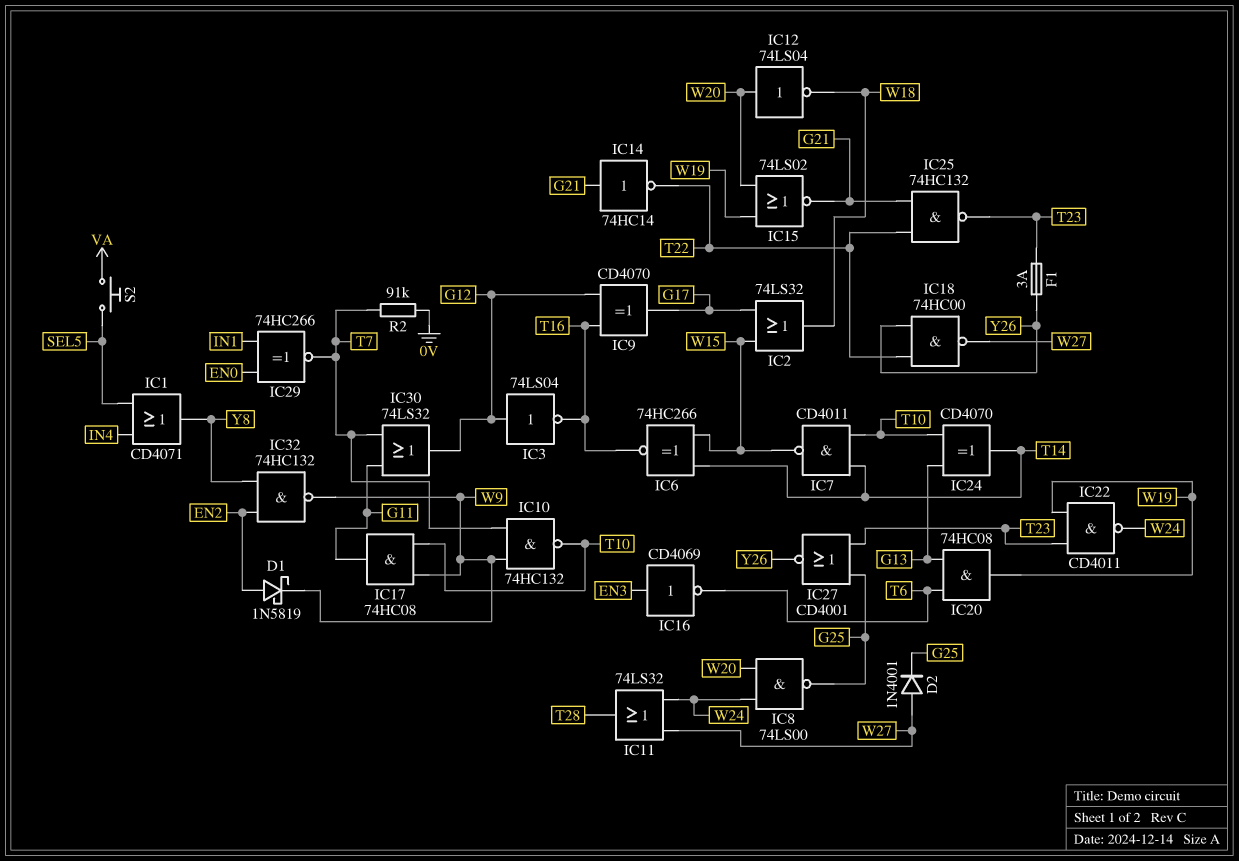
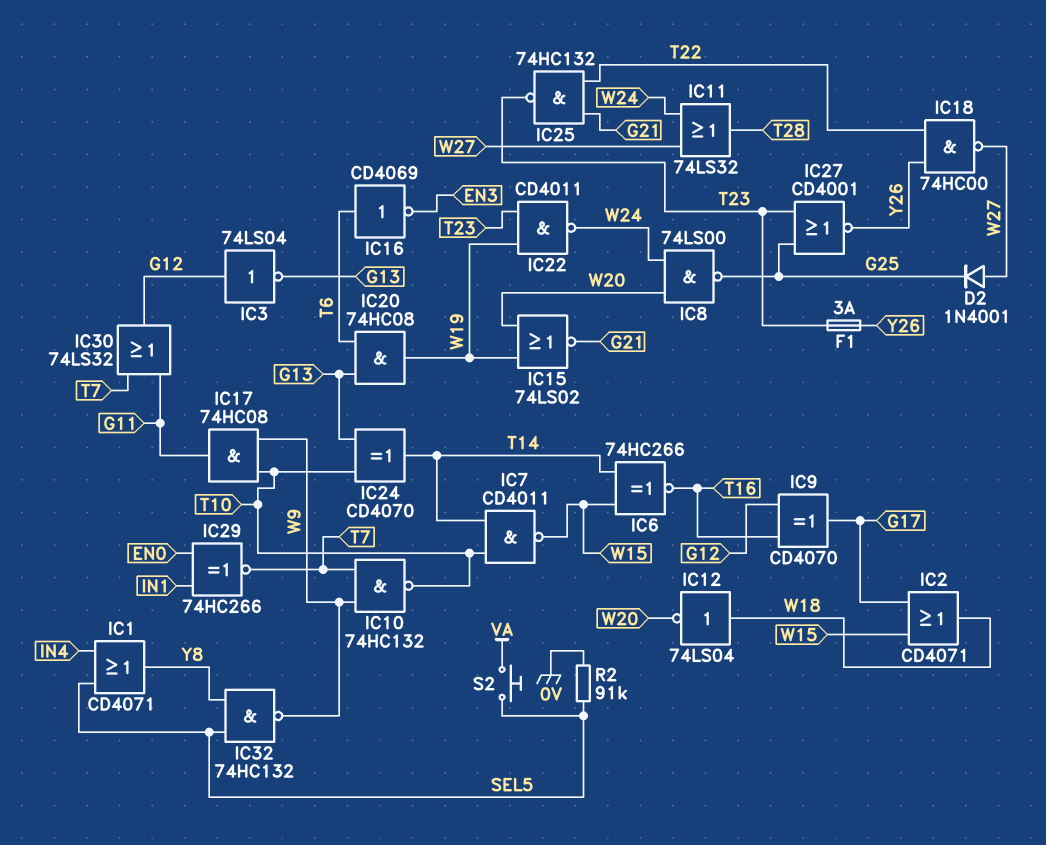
D1: schottky 1N5819 (A EN2, K W9) -> none
IC2: OR 74LS32 (in G17, in W15, out W18) -> OR CD4071 (in G17, in W15, out W18)
IC3: NOT 74LS04 (in G12, out T16) -> NOT 74LS04 (in G12, out G13)
IC12: NOT 74LS04 (in W20, out W18) -> NOT 74LS04 (in W18, out W20)
IC14: NOT 74HC14 (in G21, out T22) -> none
IC16: NOT CD4069 (in EN3, out T6) -> NOT CD4069 (in T6, out EN3)
IC32: NAND 74HC132 (in EN2, in Y8, out W9) -> NAND 74HC132 (in SEL5, in Y8, out W9)
R2: 91k (0V, T7) -> 91k (0V, SEL5)

